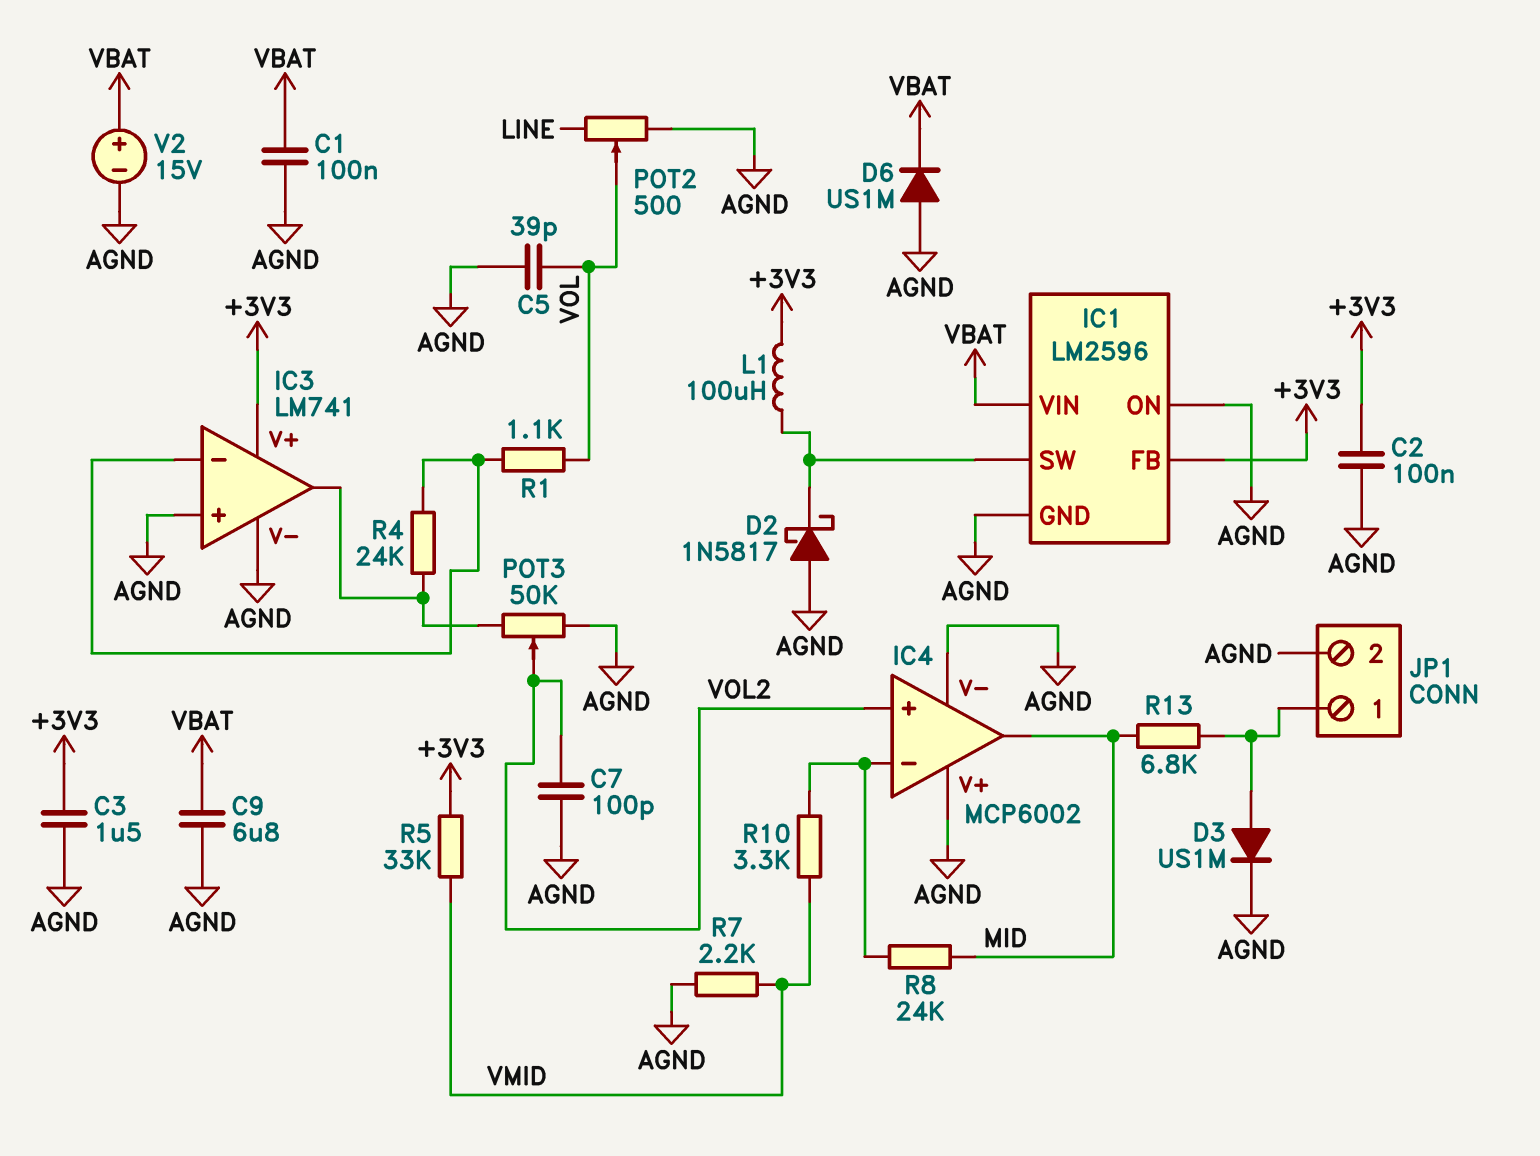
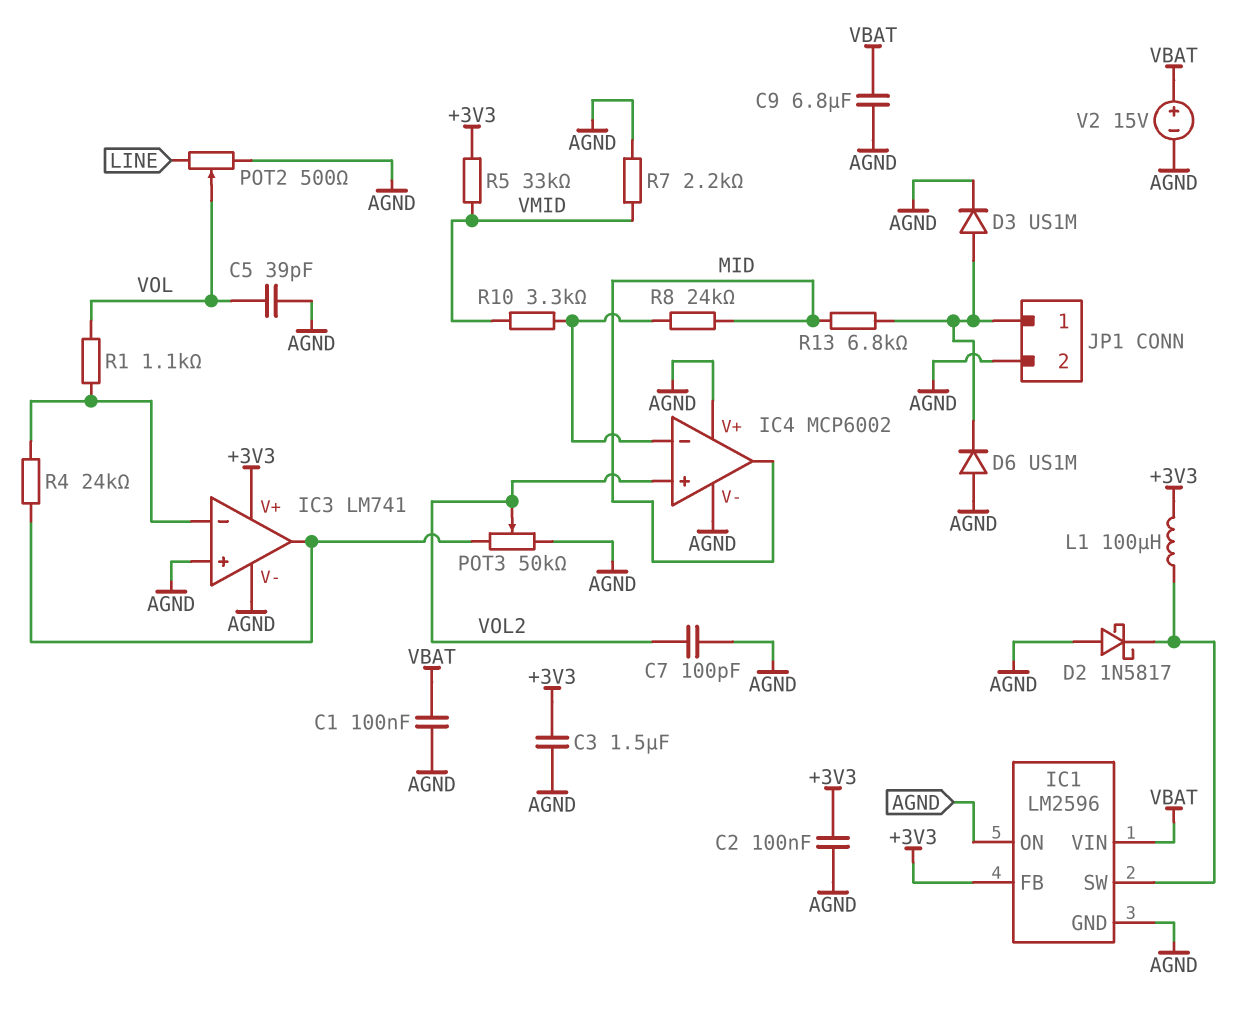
D6: diode US1M (A AGND, K VBAT) -> diode US1M (A AGND, K JP1/1)

